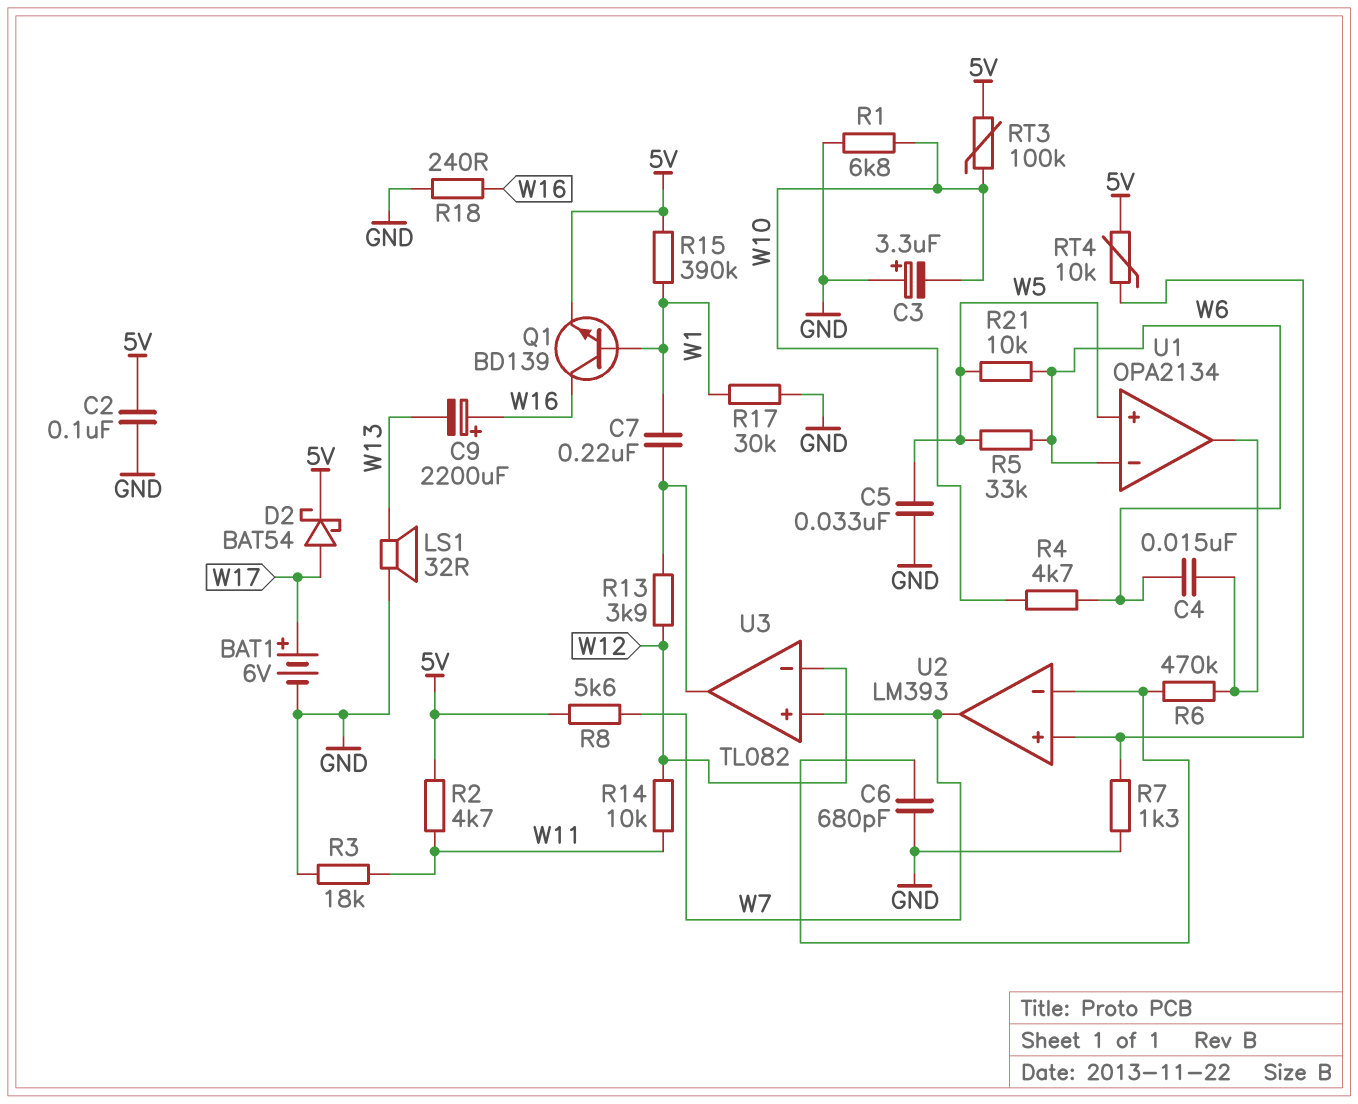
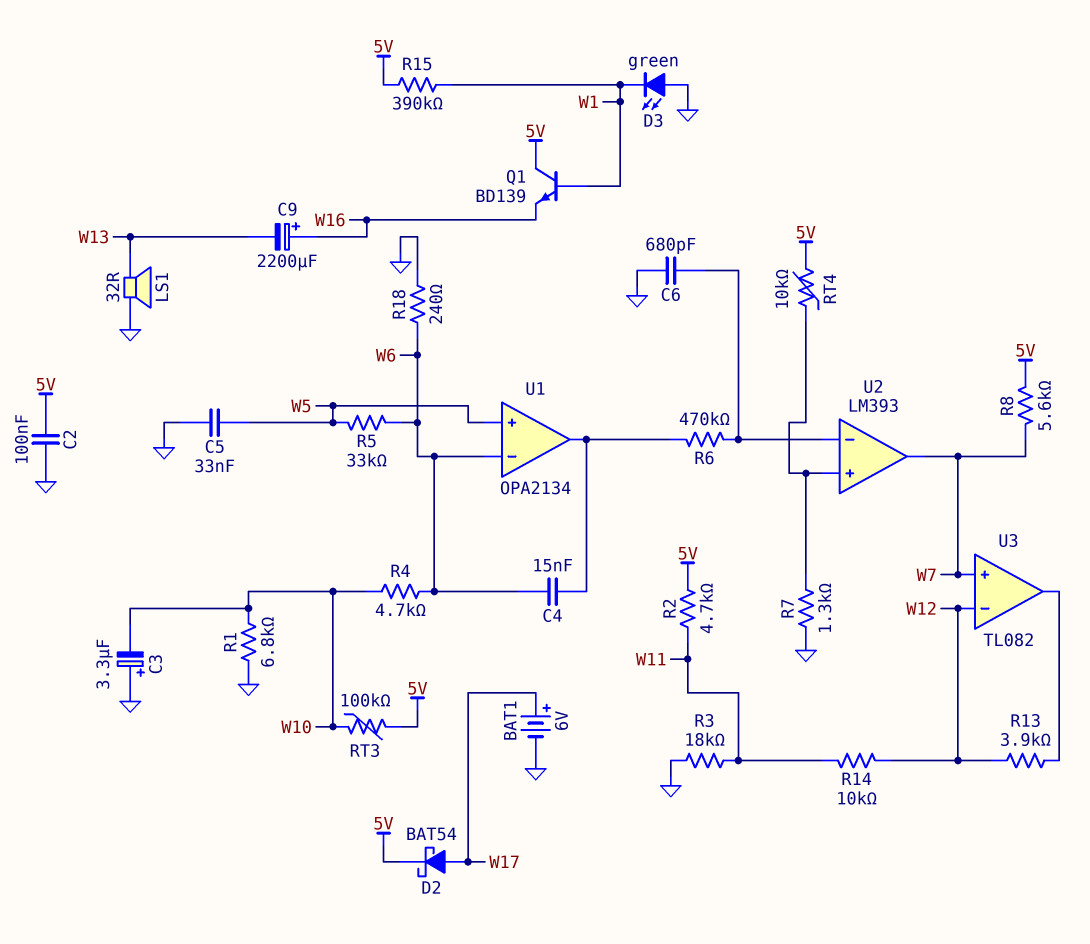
C7: 220nF (U3/out, W1) -> none
D3: none -> LED green (A GND, K W1)
Q1: NPN BD139 (B W1, C W16, E 5V) -> NPN BD139 (B W1, C 5V, E W16)
R17: 30k (GND, W1) -> none
R18: 240 (GND, W16) -> 240 (GND, W6)
R21: 10k (W5, W6) -> none

